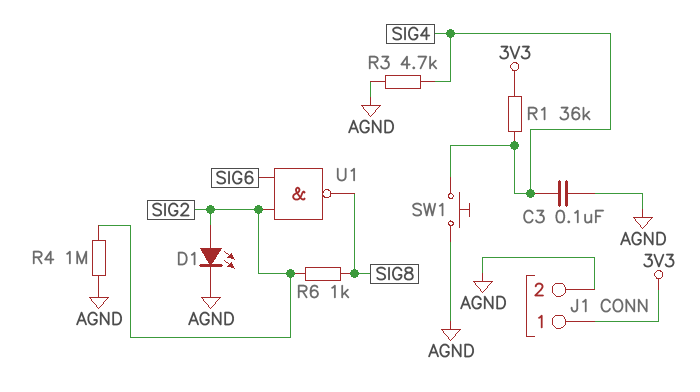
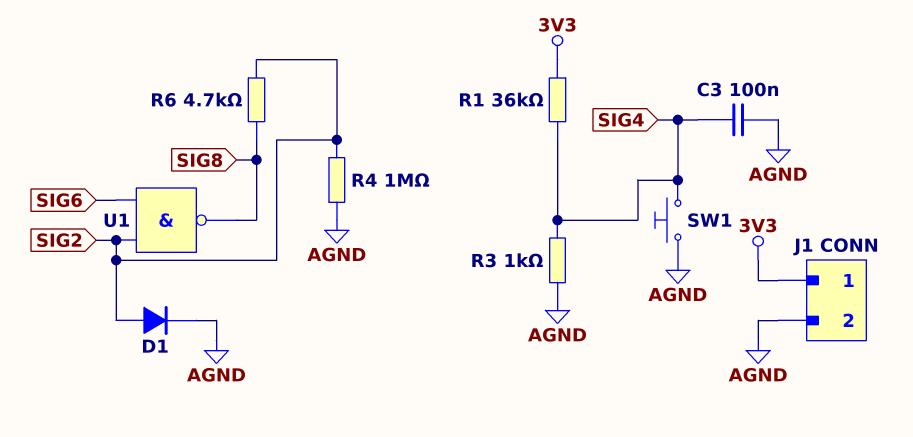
D1: LED (A SIG2, K AGND) -> diode (A SIG2, K AGND)
R3: 4.7k (AGND, SIG4) -> 1k (AGND, SIG4)
R6: 1k (SIG2, SIG8) -> 4.7k (SIG2, SIG8)

